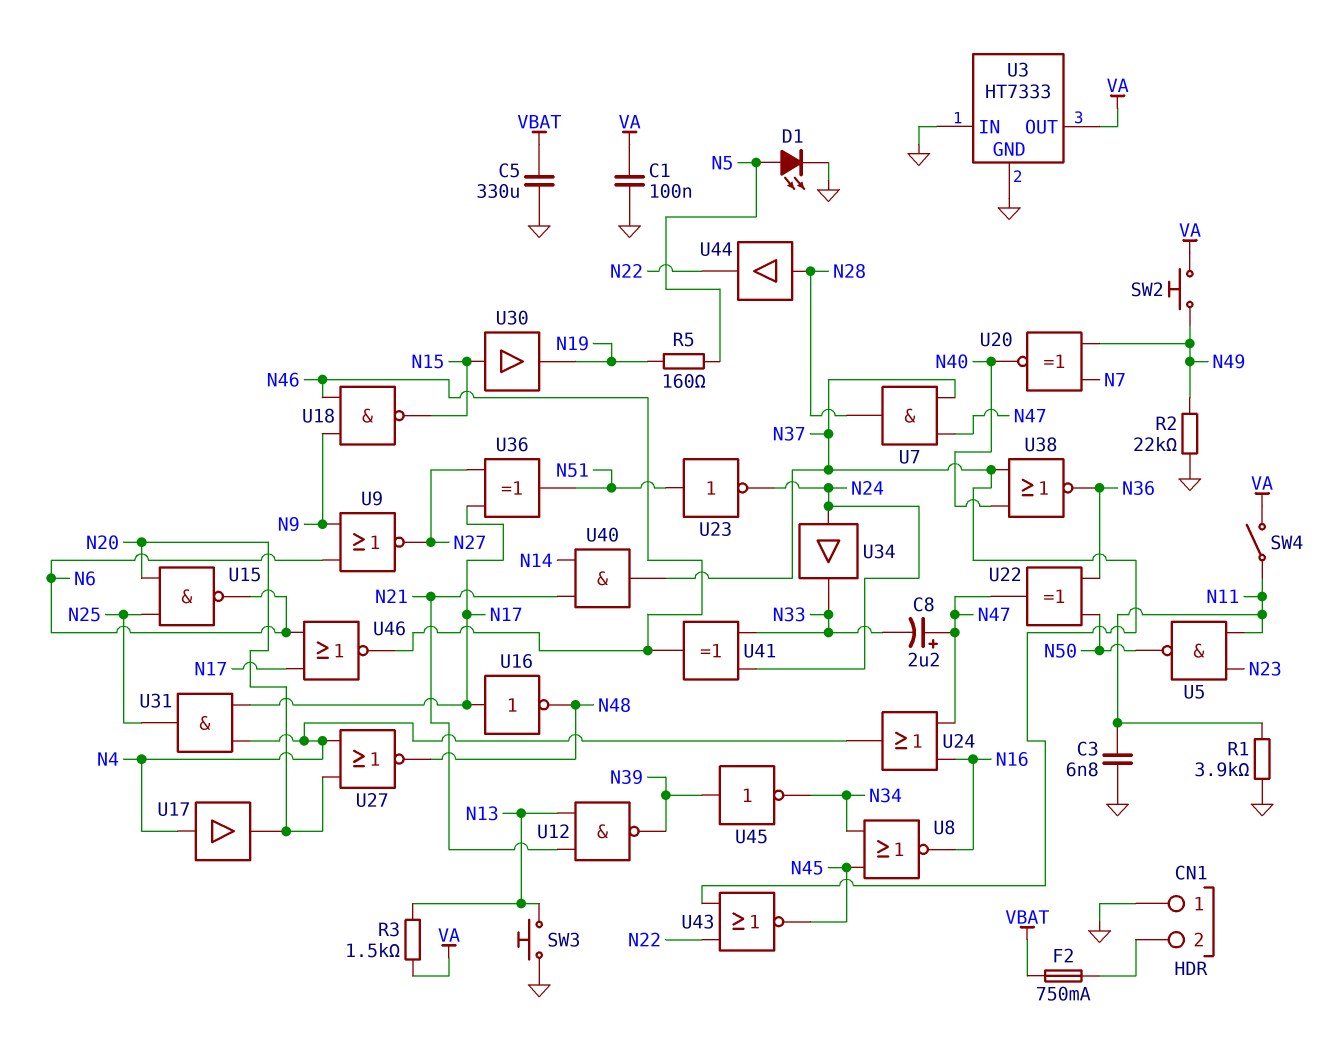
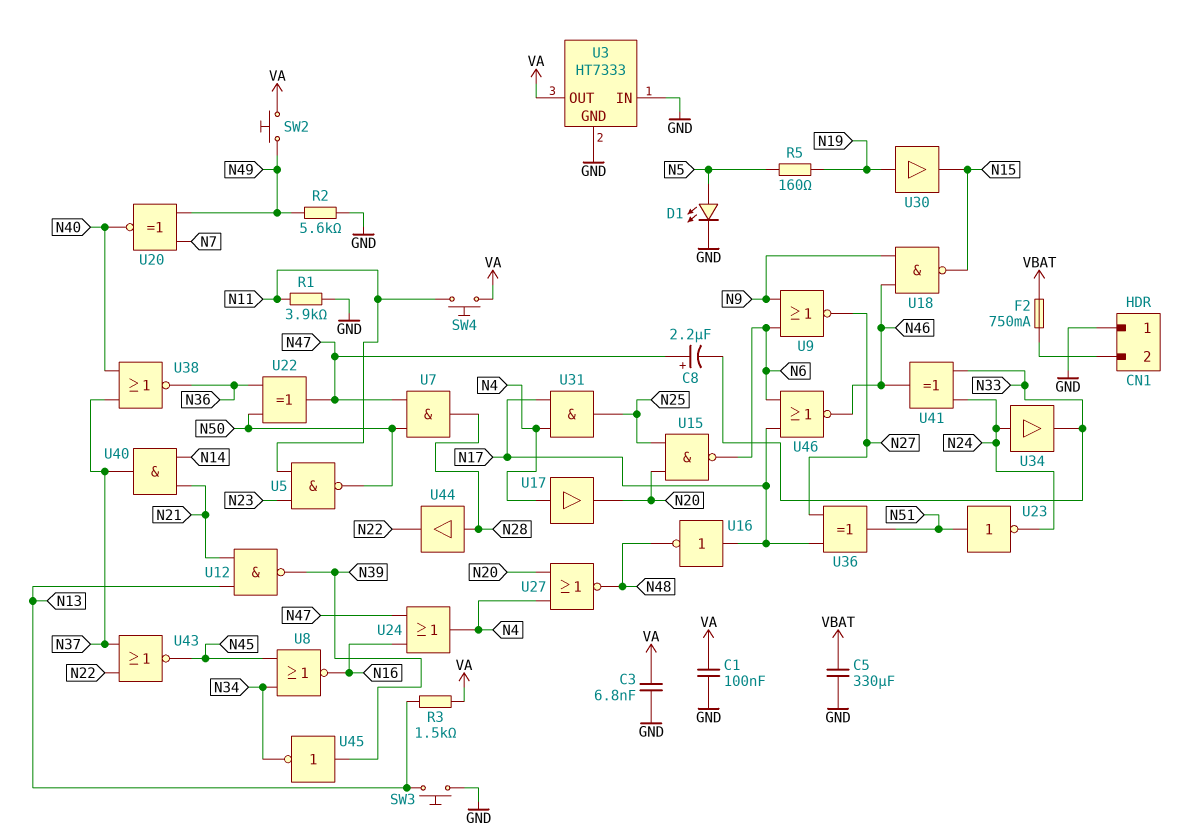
C3: 6.8nF (GND, N11) -> 6.8nF (GND, VA)
R2: 22k (GND, N49) -> 5.6k (GND, N49)
SW4: switch (N11, VA) -> button (N11, VA)
U7: AND (in N37, in N47, out N28) -> AND (in N47, in N50, out N28)
U30: buffer (in N15, out N19) -> buffer (in N19, out N15)

